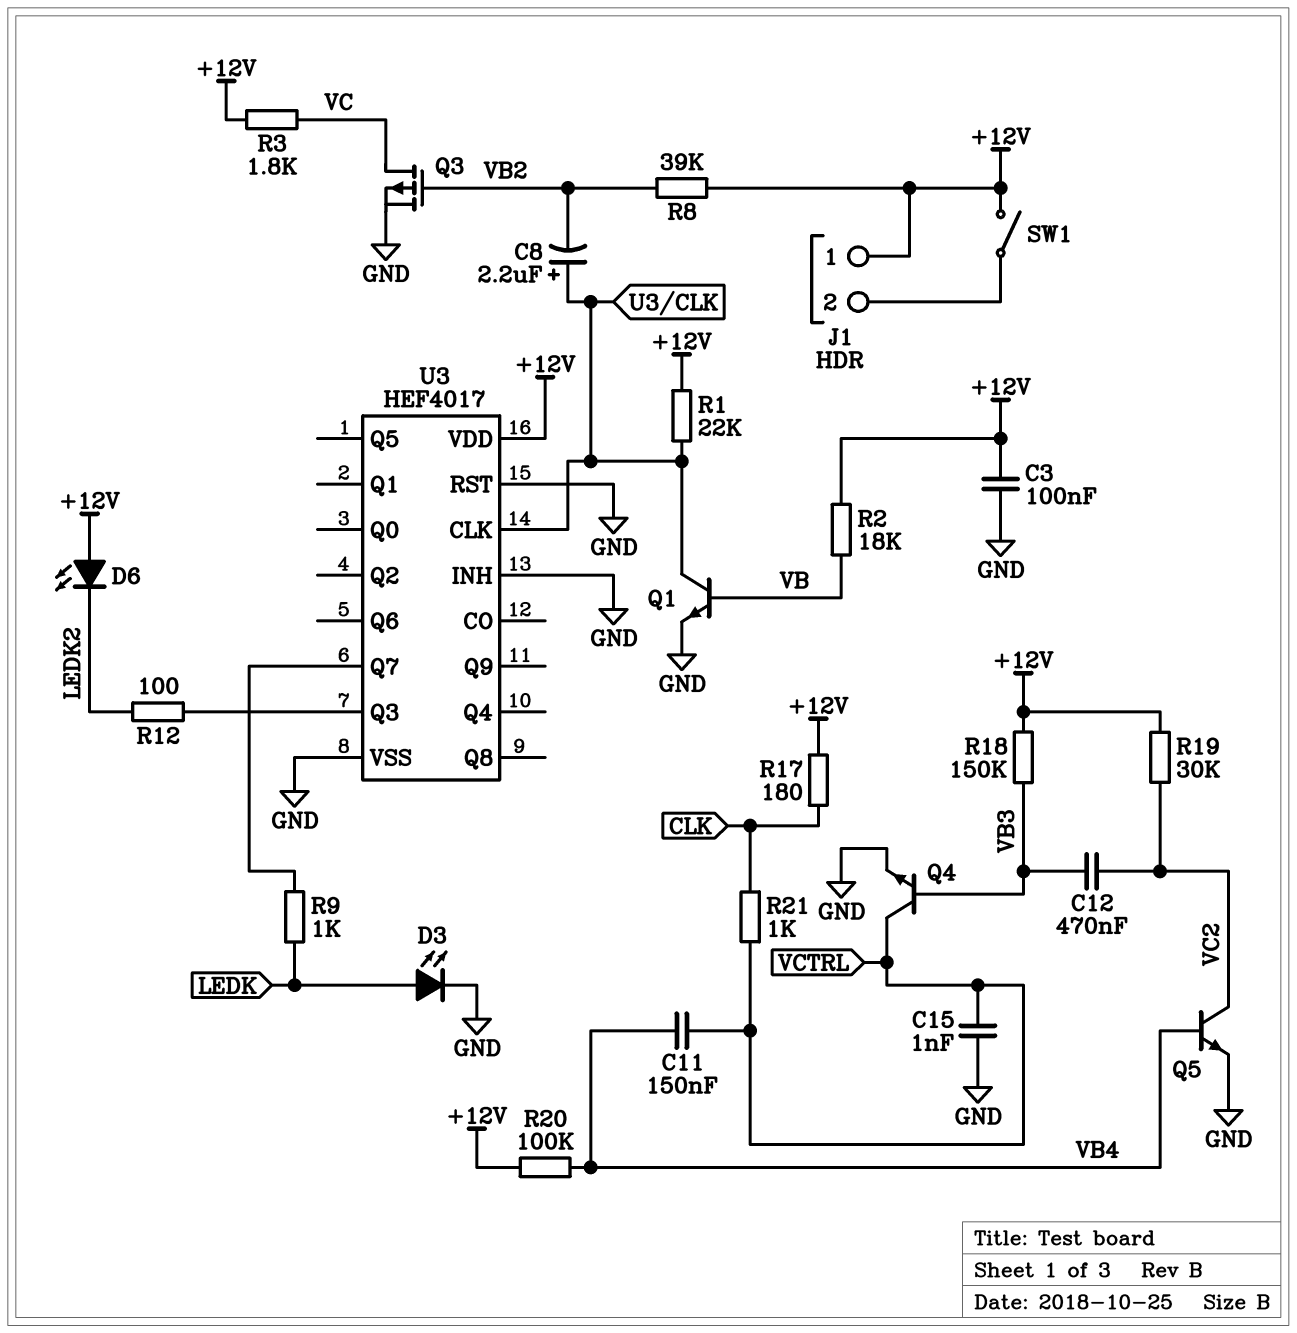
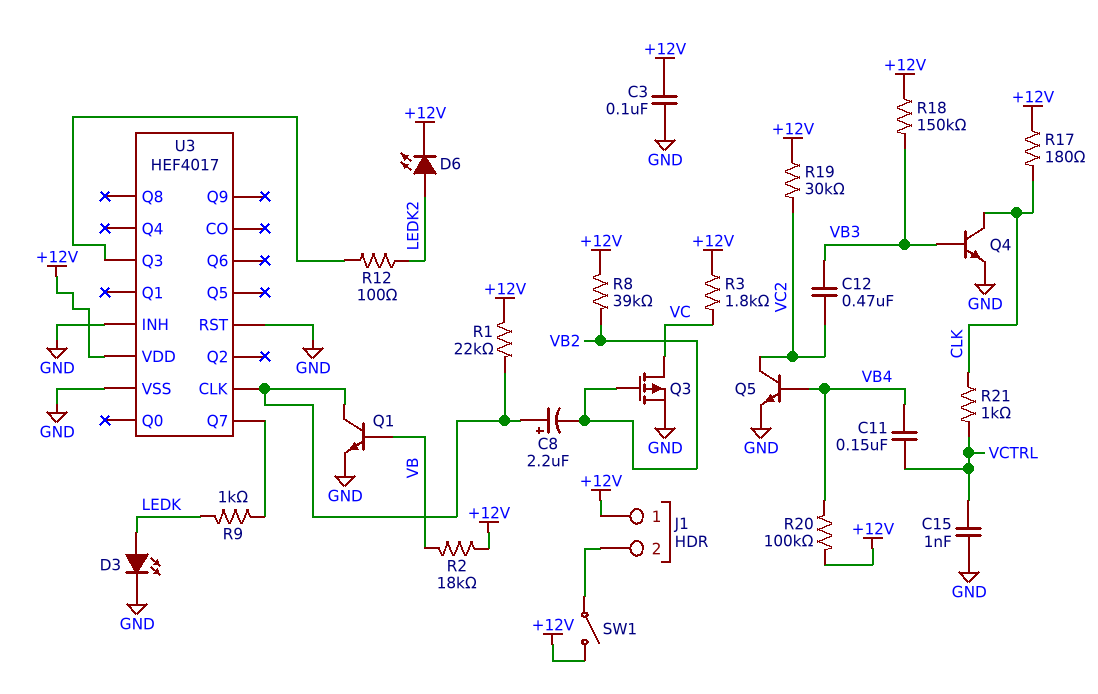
D6: LED (A +12V, K LEDK2) -> LED (A LEDK2, K +12V)
Q4: NPN (B VB3, C VCTRL, E GND) -> NPN (B VB3, C CLK, E GND)

